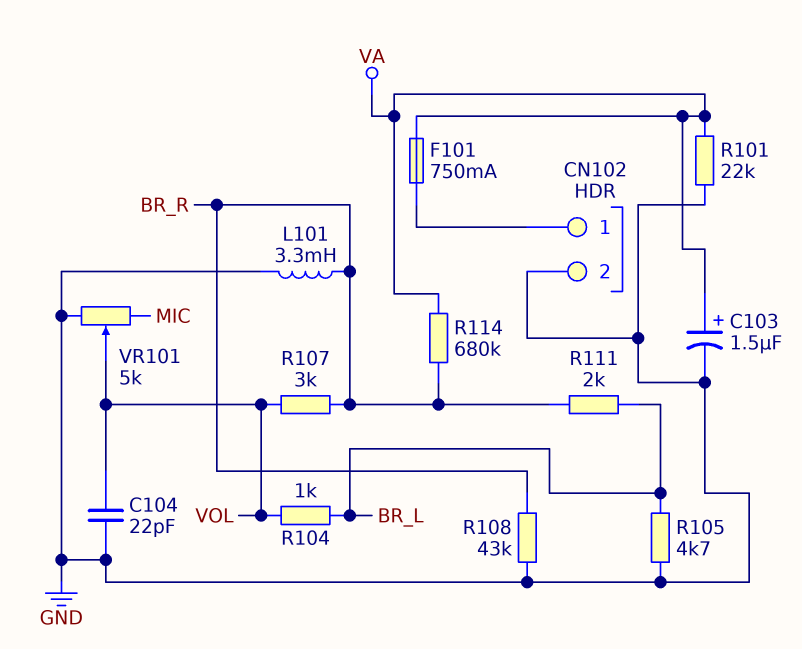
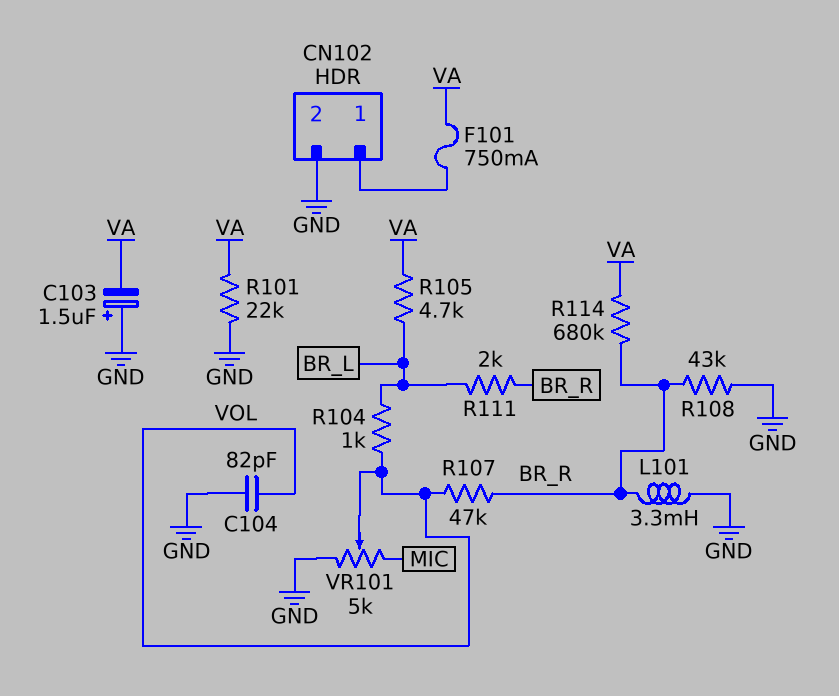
C103: 1.5uF (plus VA, minus GND) -> 1.5uF (plus GND, minus VA)
C104: 22pF (GND, VOL) -> 82pF (GND, VOL)
R105: 4.7k (BR_L, GND) -> 4.7k (BR_L, VA)
R107: 3k (BR_R, VOL) -> 47k (BR_R, VOL)

